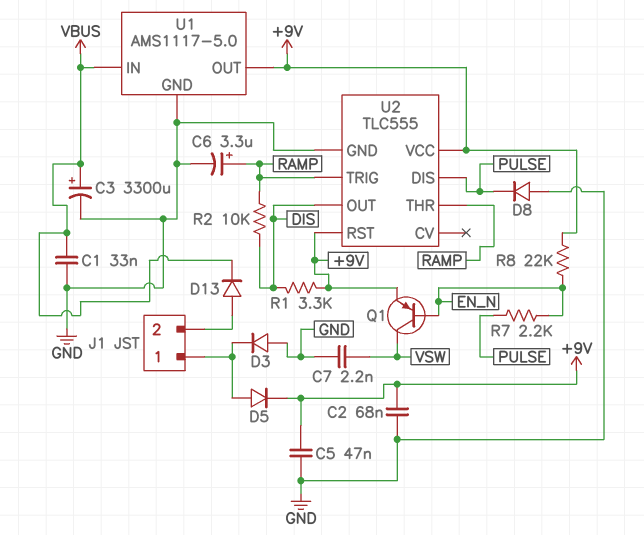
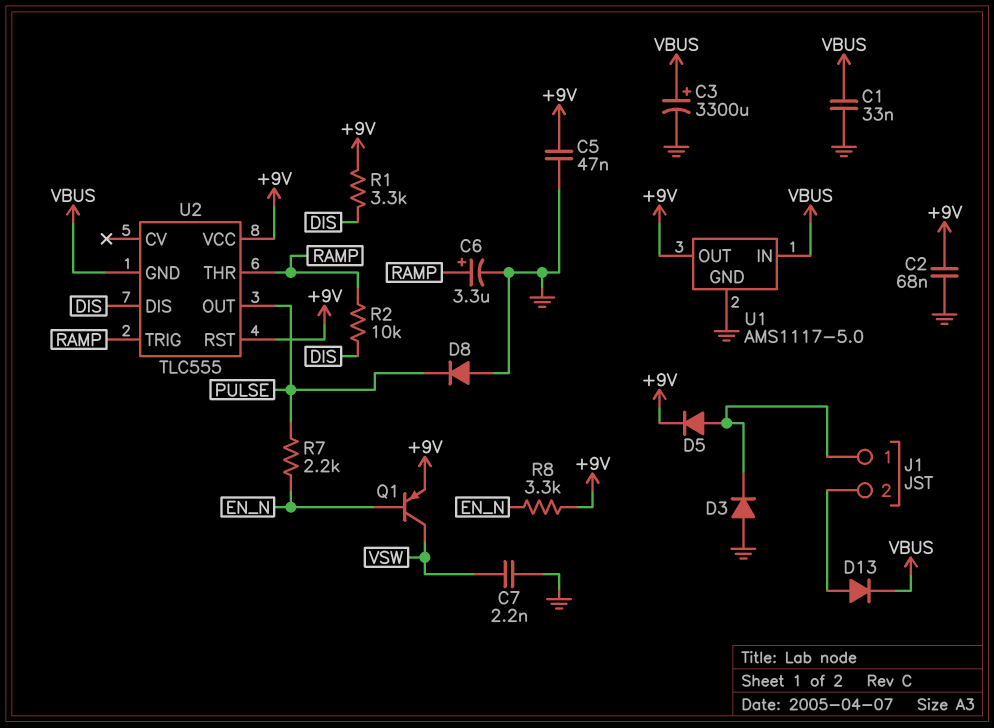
R8: 22k (+9V, EN_N) -> 3.3k (+9V, EN_N)
U2 pin DIS: PULSE -> DIS
U2 pin GND: GND -> VBUS
U2 pin OUT: DIS -> PULSE

